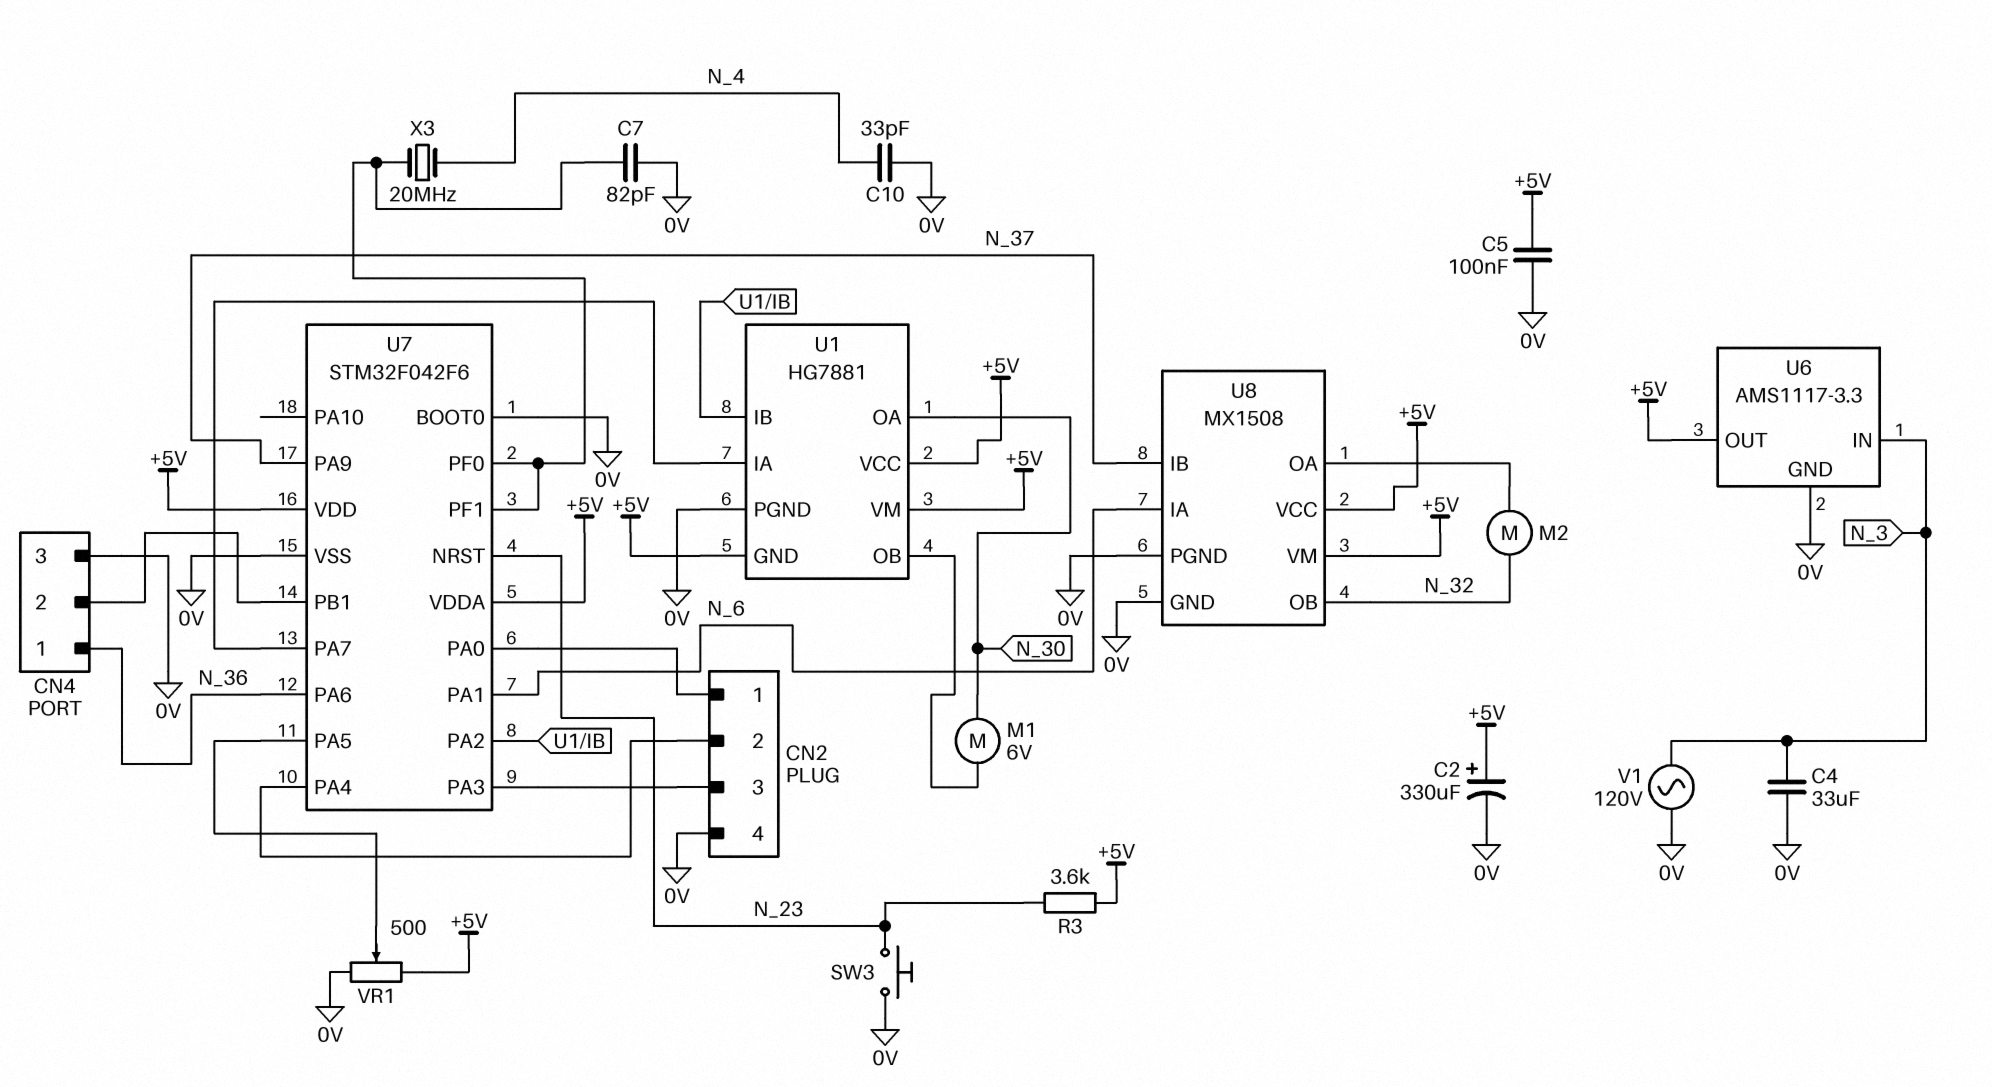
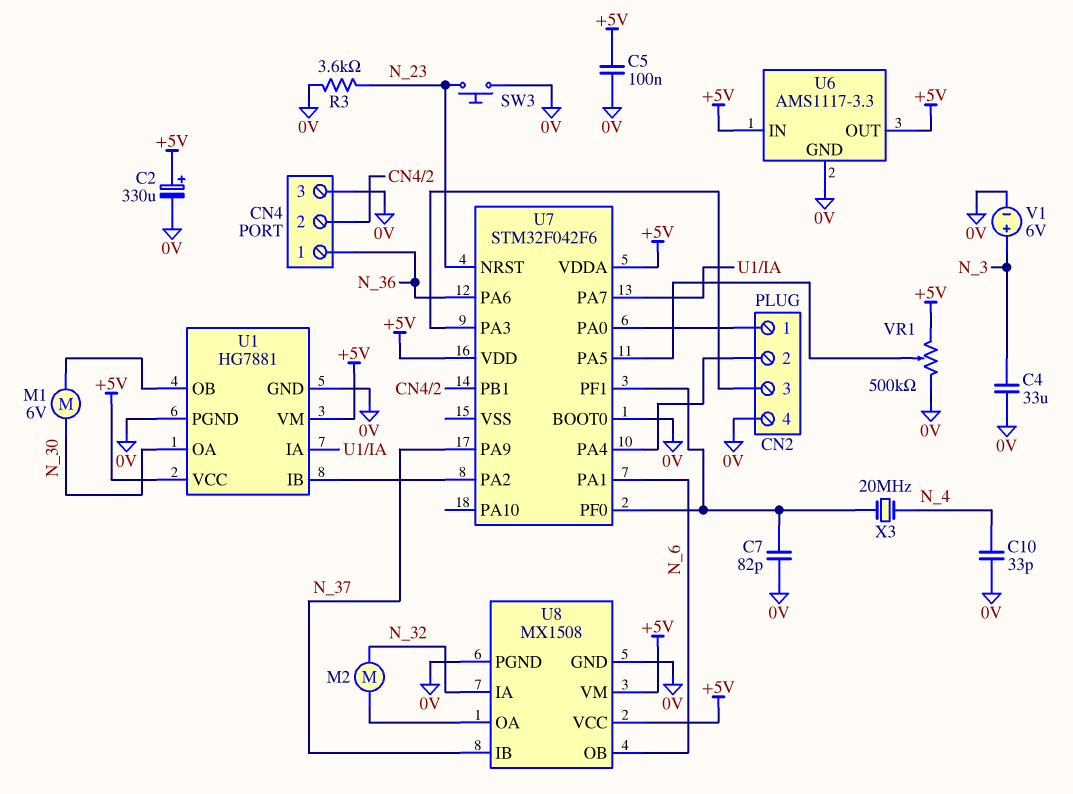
R3: 3.6k (+5V, N_23) -> 3.6k (0V, N_23)
U1 pin GND: +5V -> 0V
U6 pin IN: N_3 -> +5V
U7 pin VSS: 0V -> none
U8 pin IA: N_6 -> N_32
U8 pin OB: N_32 -> N_6
V1: AC 120V (0V, N_3) -> 6V (plus N_3, minus 0V)
VR1: 500 (+5V, 0V, wiper U7/PA5) -> 500k (+5V, 0V, wiper U7/PA5)

